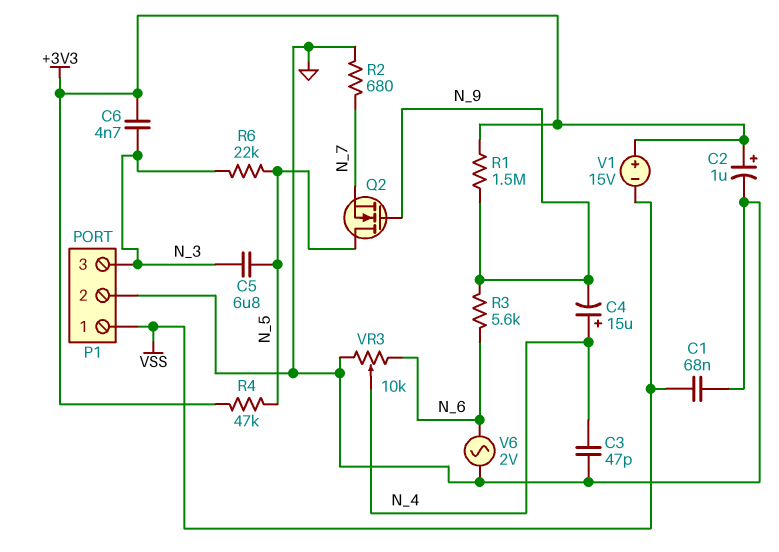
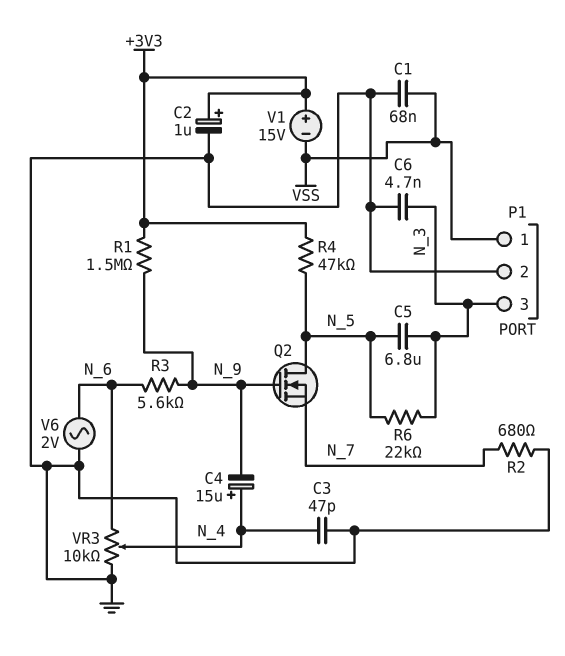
C6: 4.7nF (+3V3, N_3) -> 4.7nF (GND, N_3)

